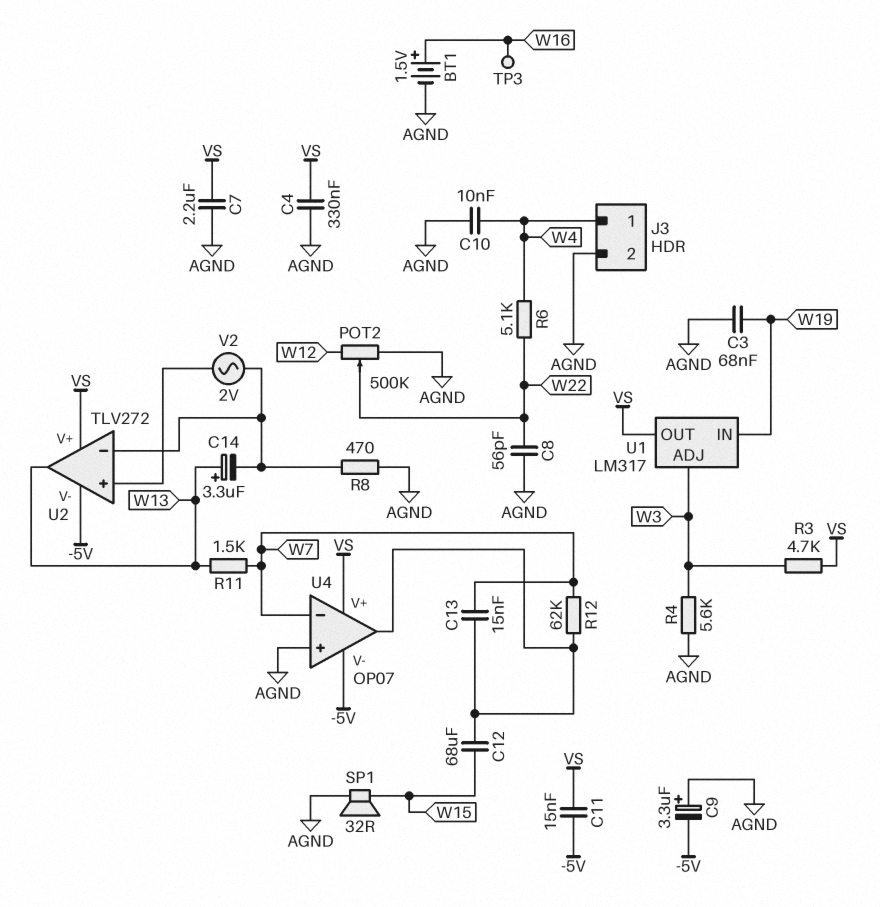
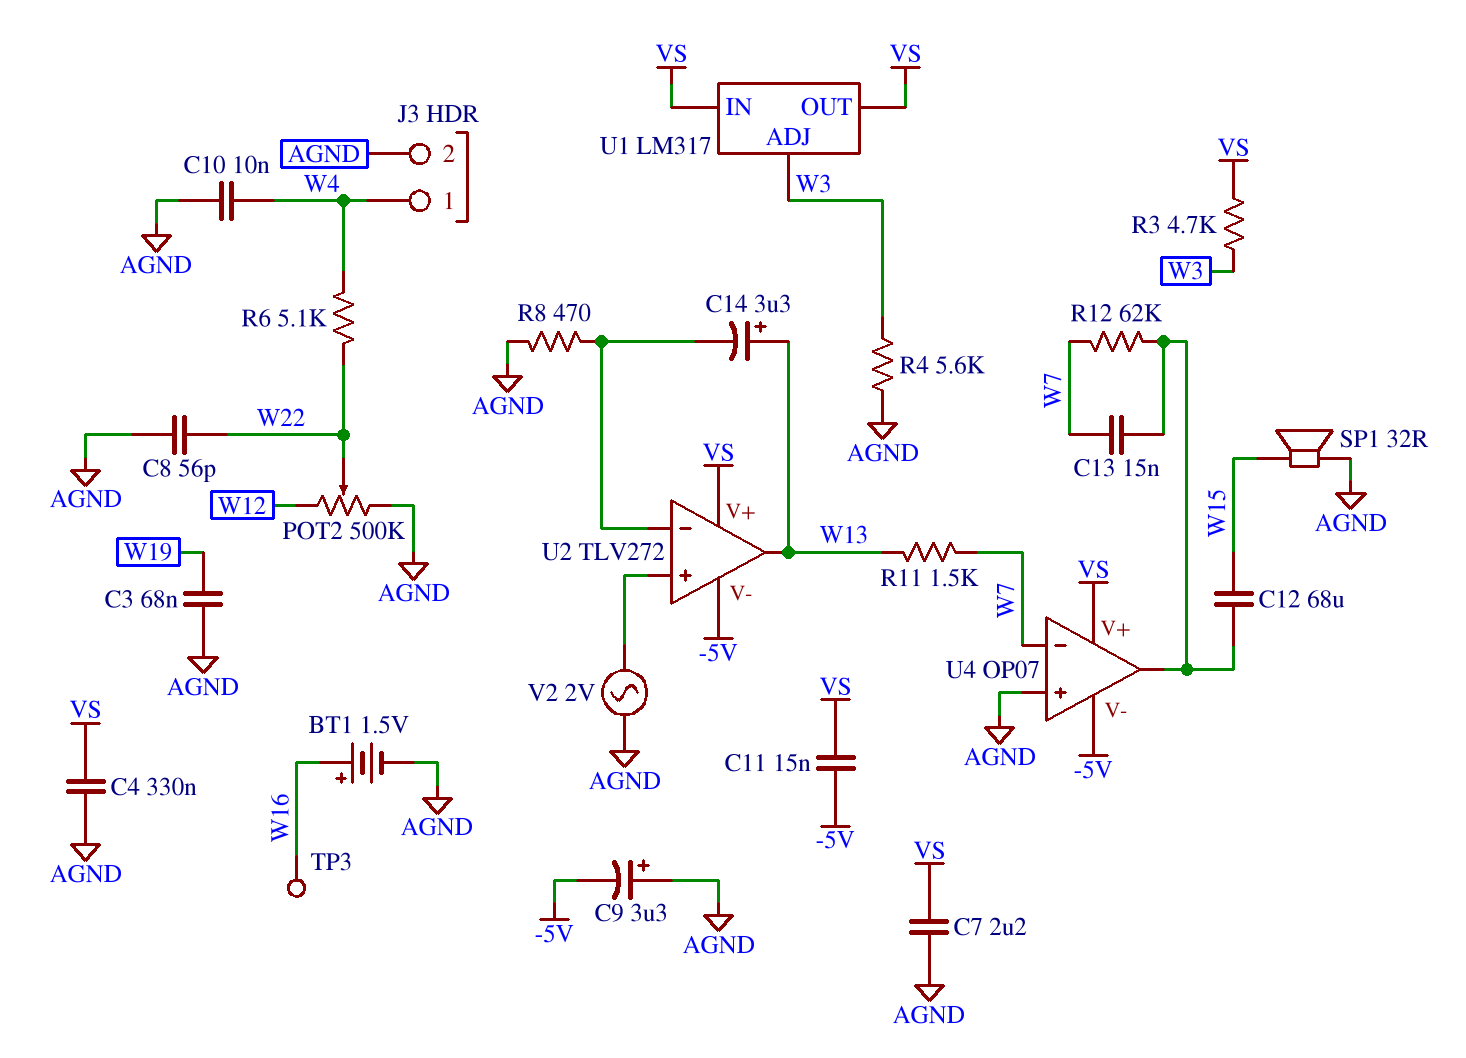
U1 pin IN: W19 -> VS
V2: AC 2V (U2/in+, U2/in-) -> AC 2V (AGND, U2/in+)

